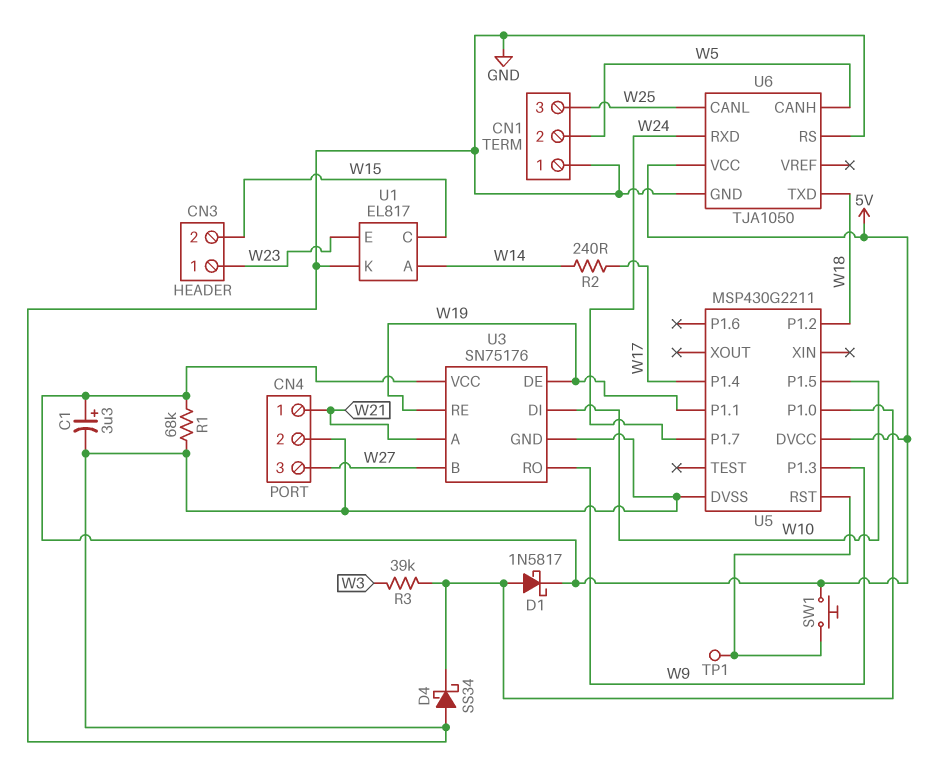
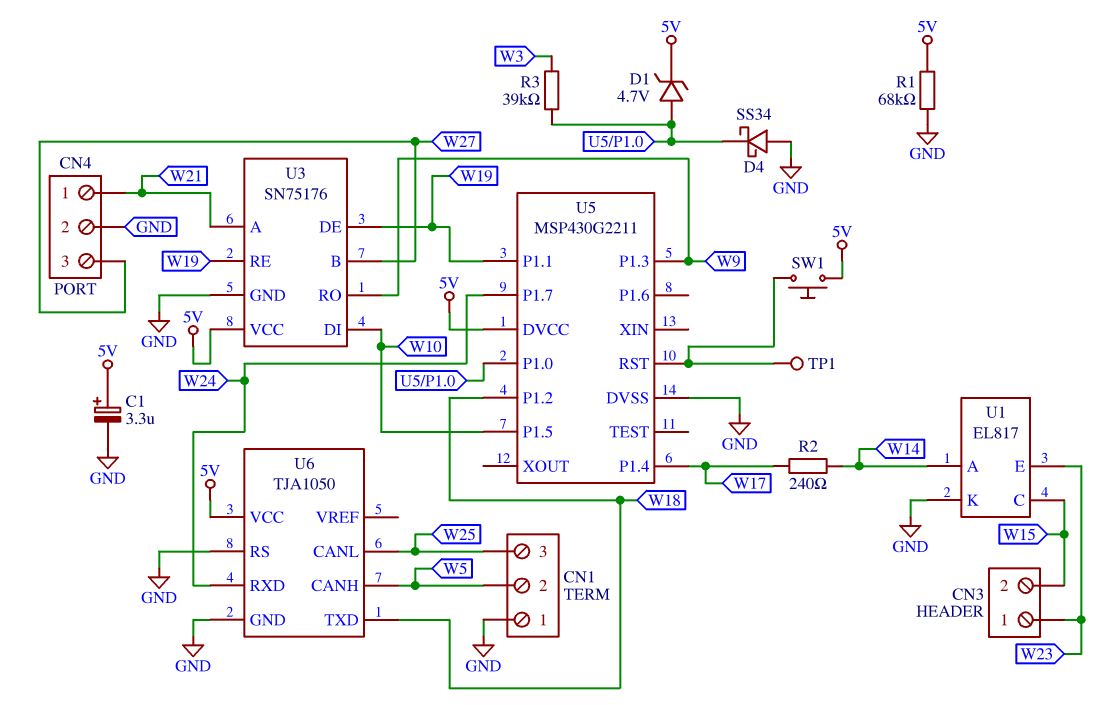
D1: schottky 1N5817 (A U5/P1.0, K 5V) -> zener 4.7V (A U5/P1.0, K 5V)

